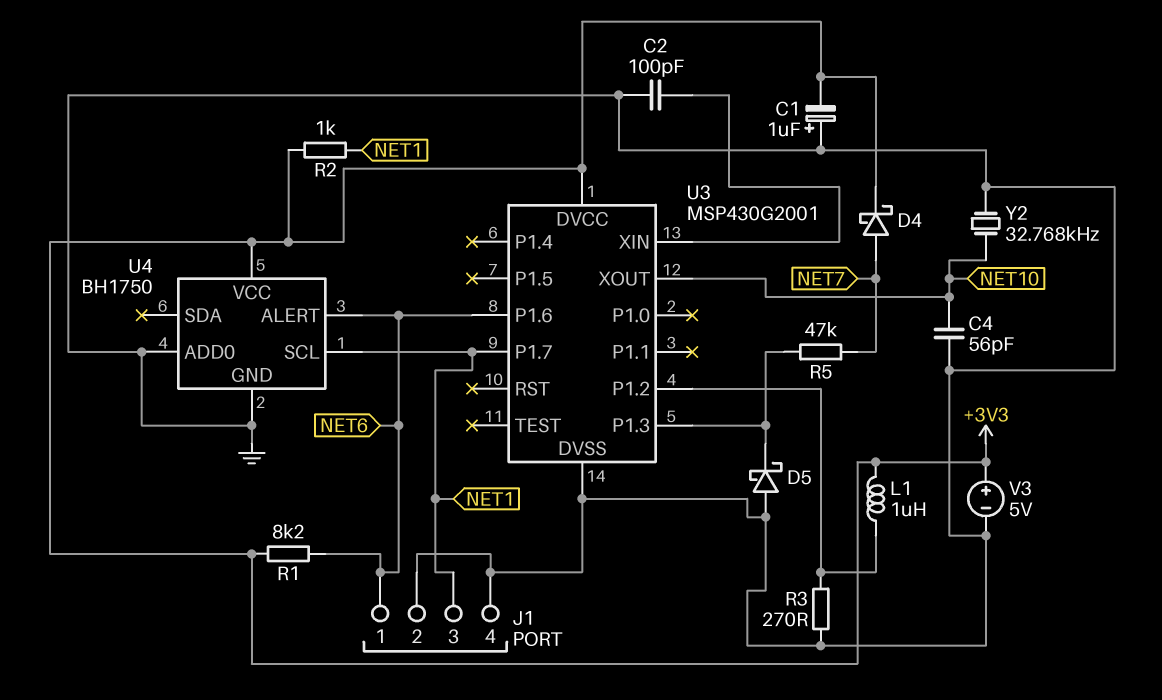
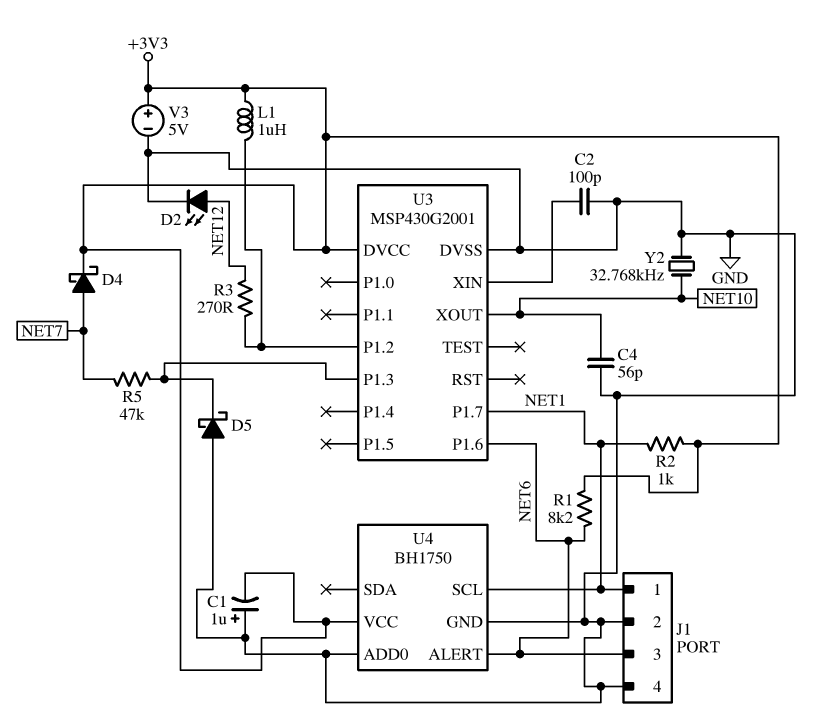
D2: none -> LED (A NET12, K GND)
J1 pin 1: NET6 -> NET1
J1 pin 3: NET1 -> NET6
R3: 270 (GND, U3/P1.2) -> 270 (NET12, U3/P1.2)

